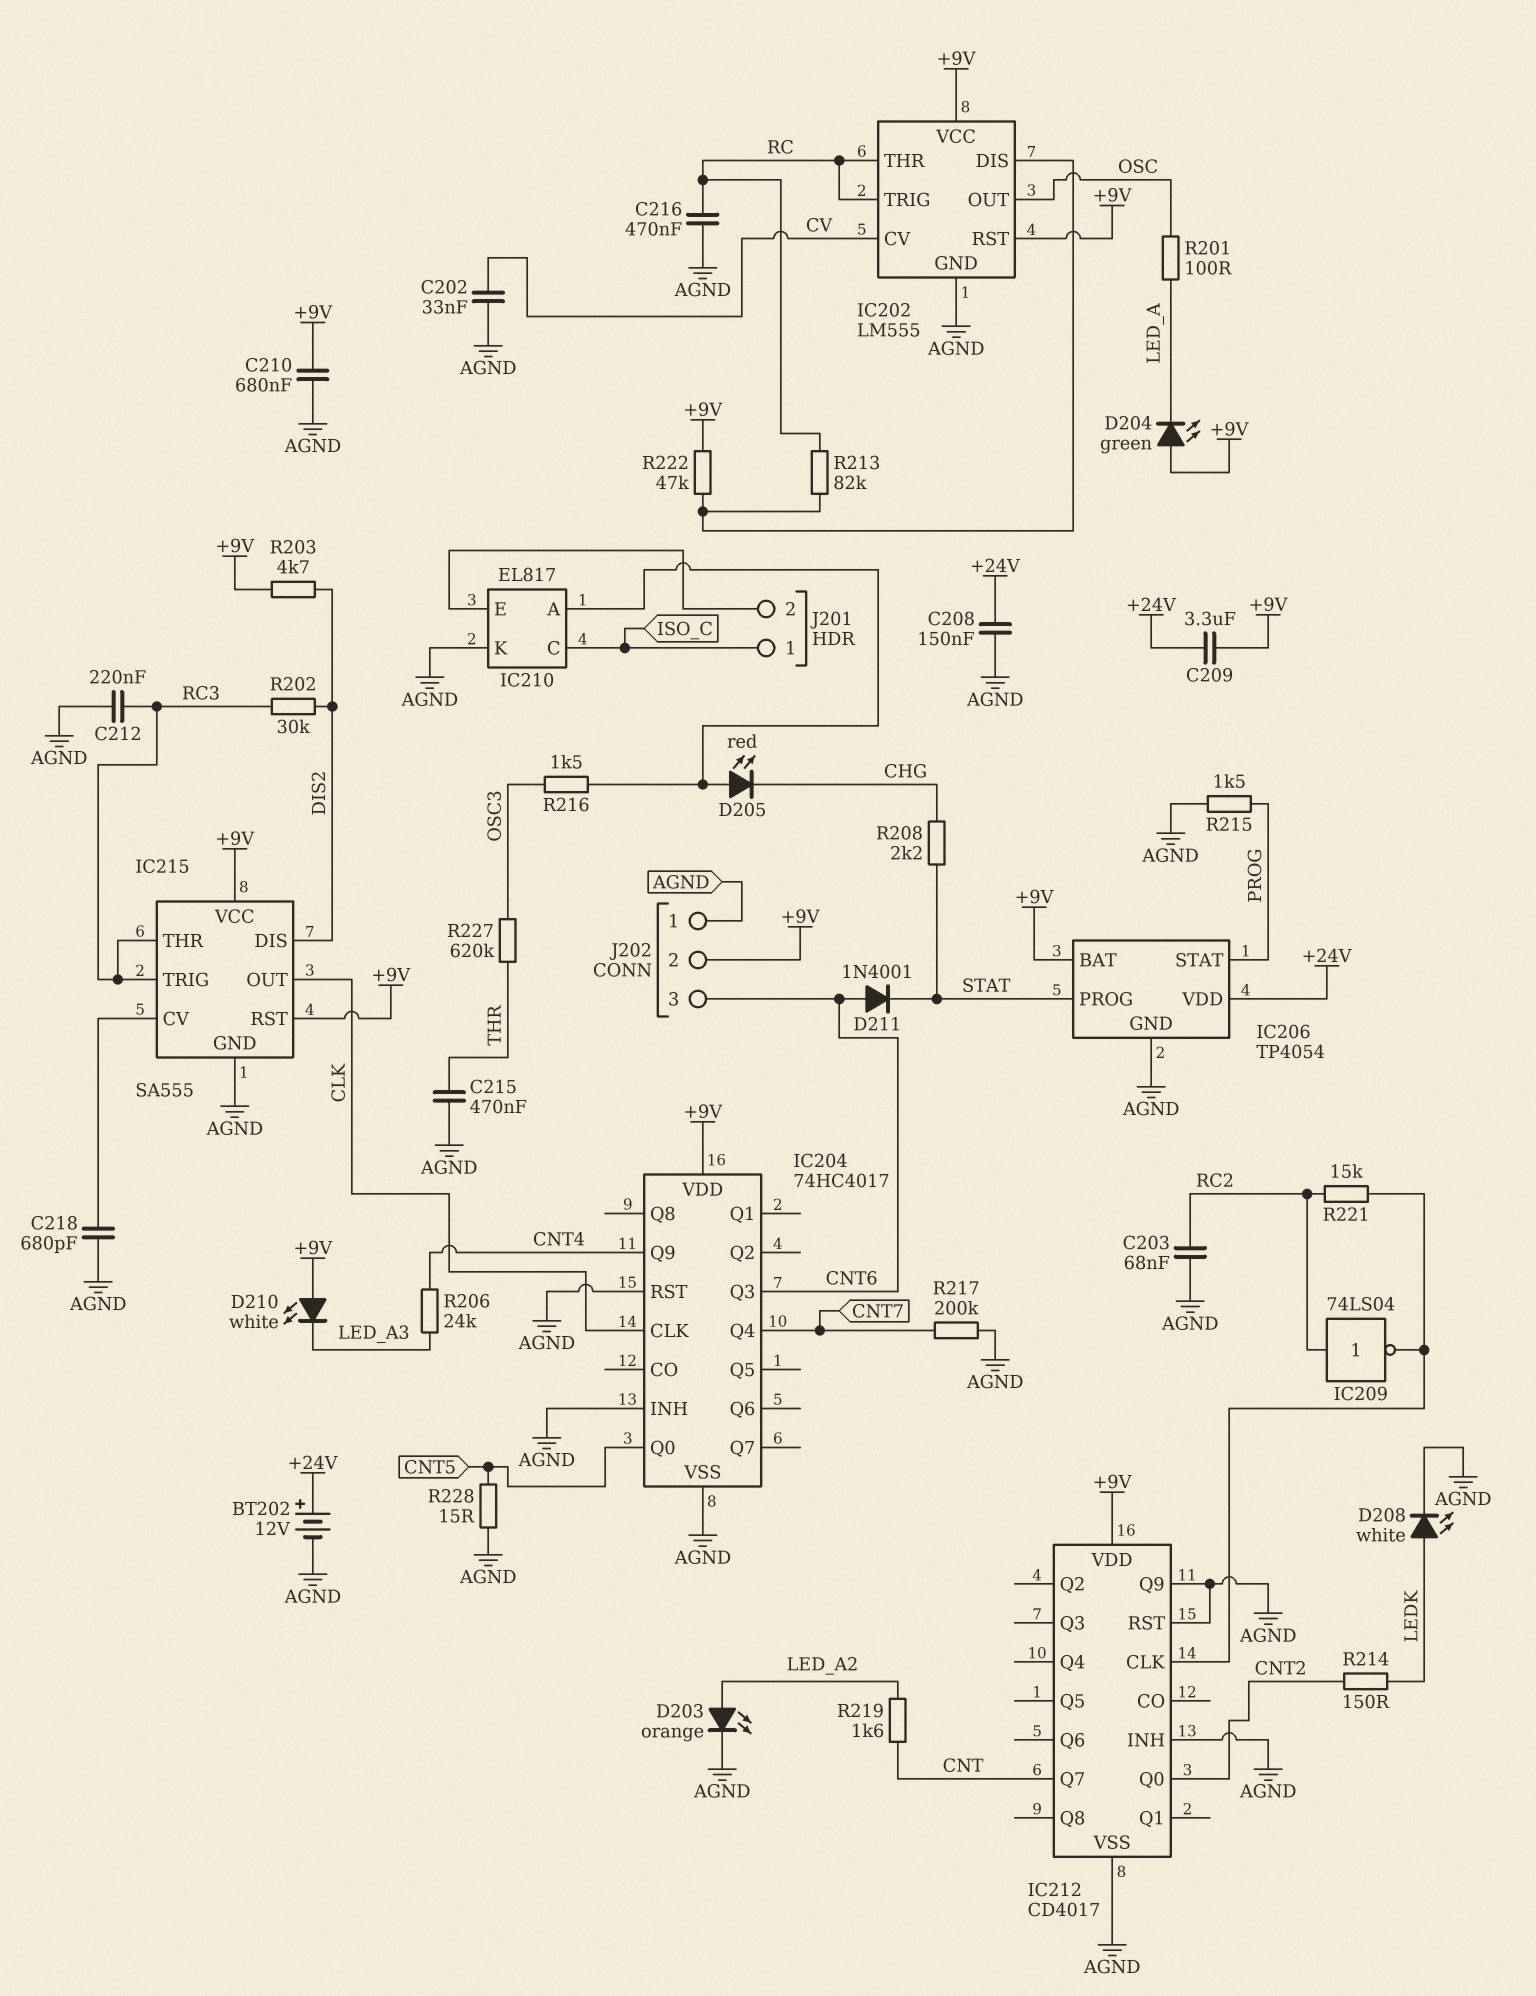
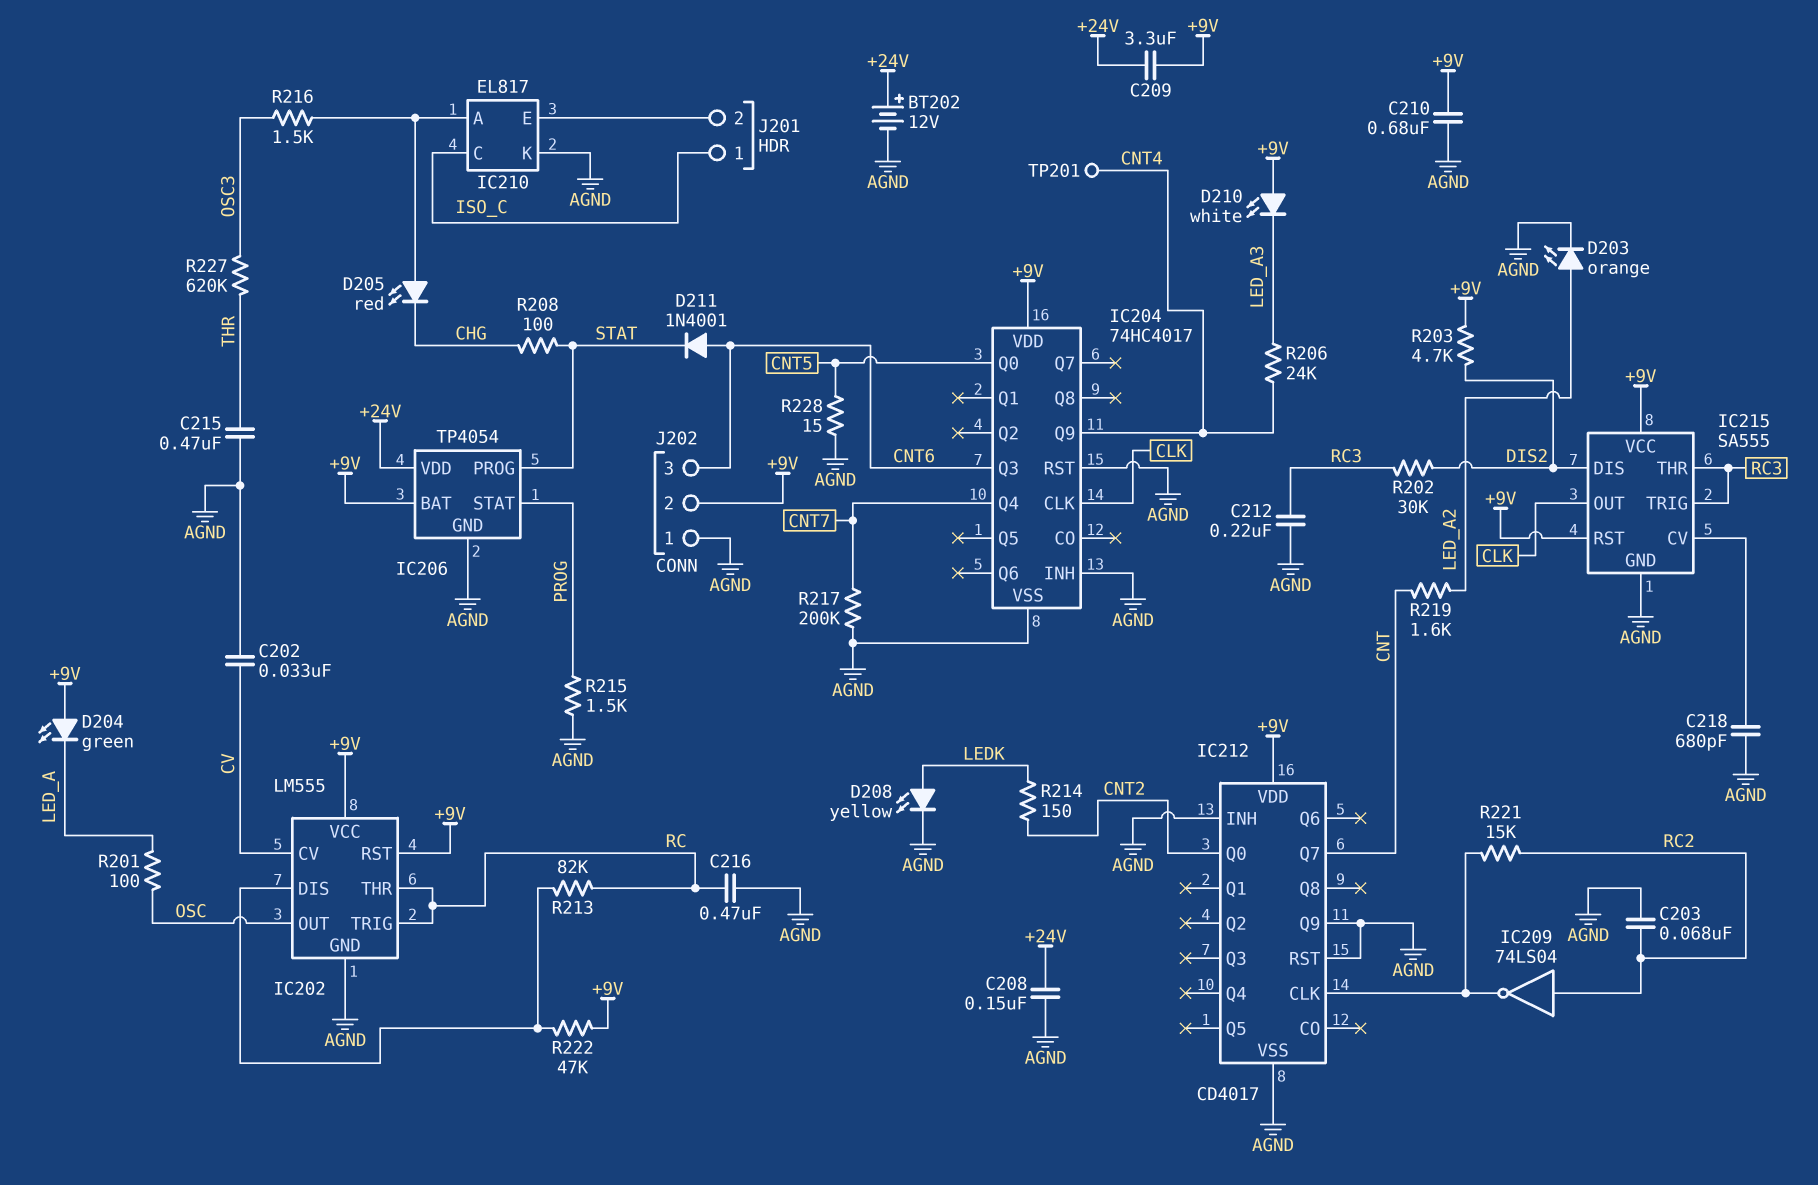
D208: LED white (A LEDK, K AGND) -> LED yellow (A LEDK, K AGND)
R208: 2.2k (CHG, STAT) -> 100 (CHG, STAT)
TP201: none -> test point (CNT4)

